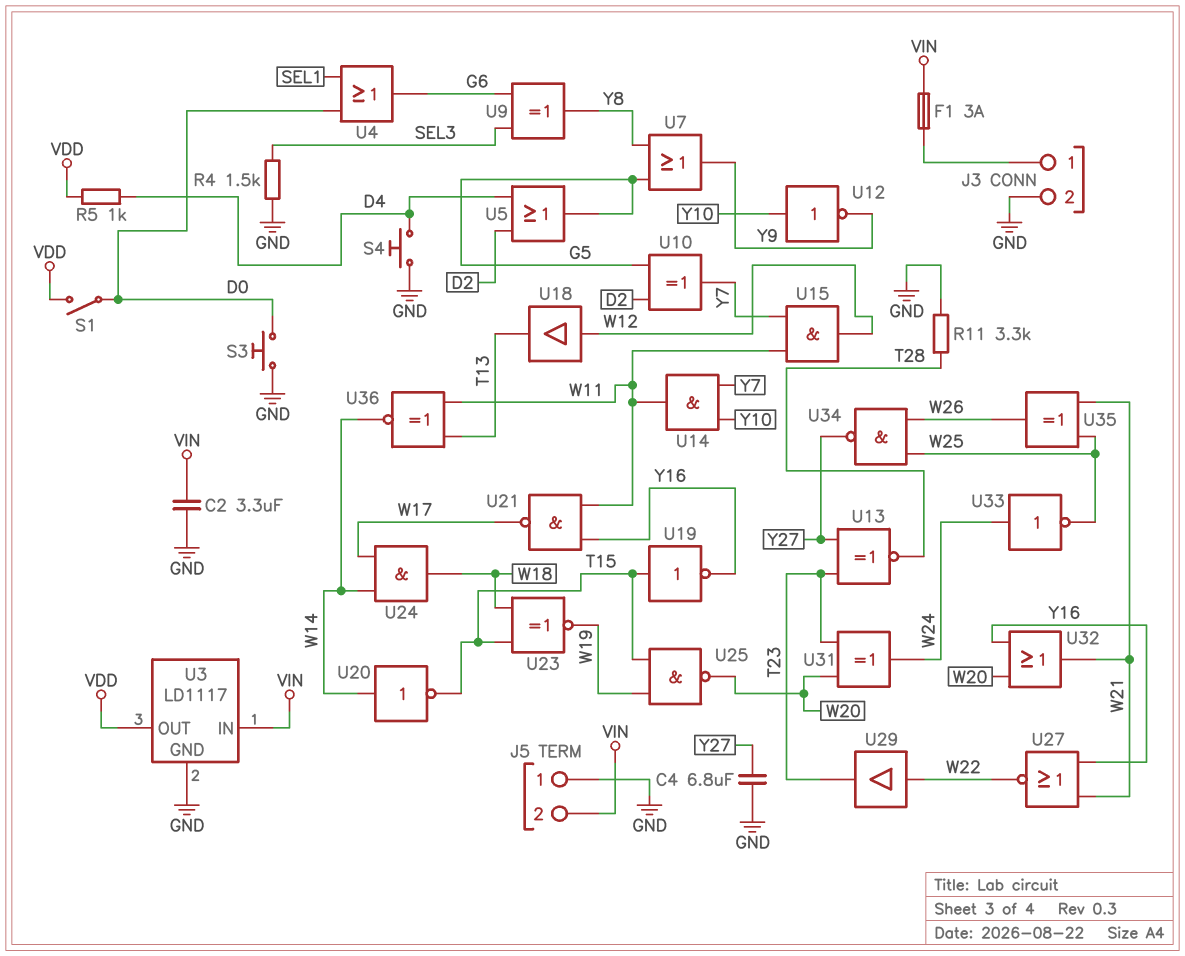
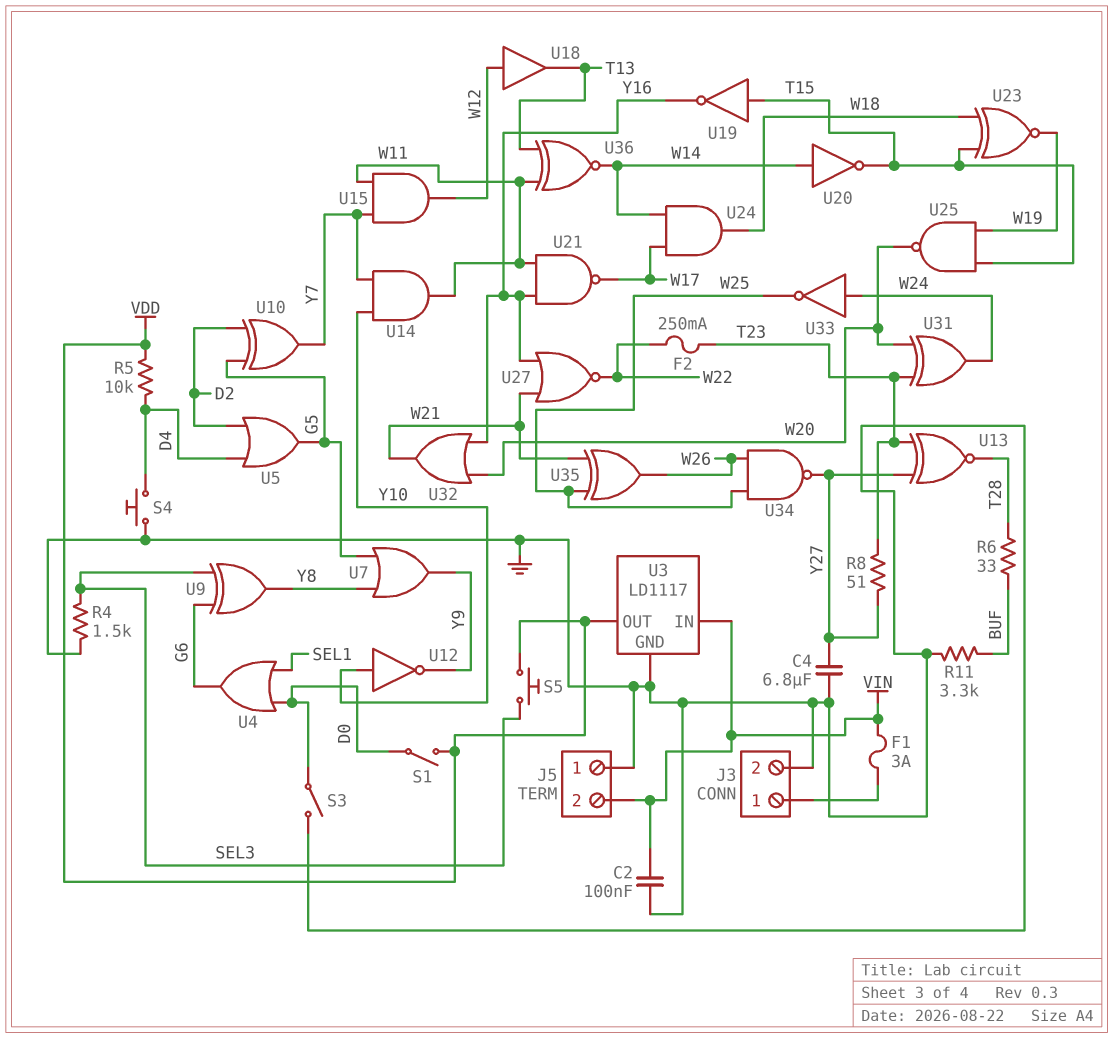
C2: 3.3uF (GND, VIN) -> 100nF (GND, VIN)
F2: none -> 250mA (T23, W22)
R5: 1k (D4, VDD) -> 10k (D4, VDD)
R6: none -> 33 (BUF, T28)
R8: none -> 51 (T23, Y27)
R11: 3.3k (GND, T28) -> 3.3k (BUF, GND)
S3: button (D0, GND) -> switch (D0, GND)
S5: none -> button (SEL3, VDD)
U29: buffer (in W22, out T23) -> none

